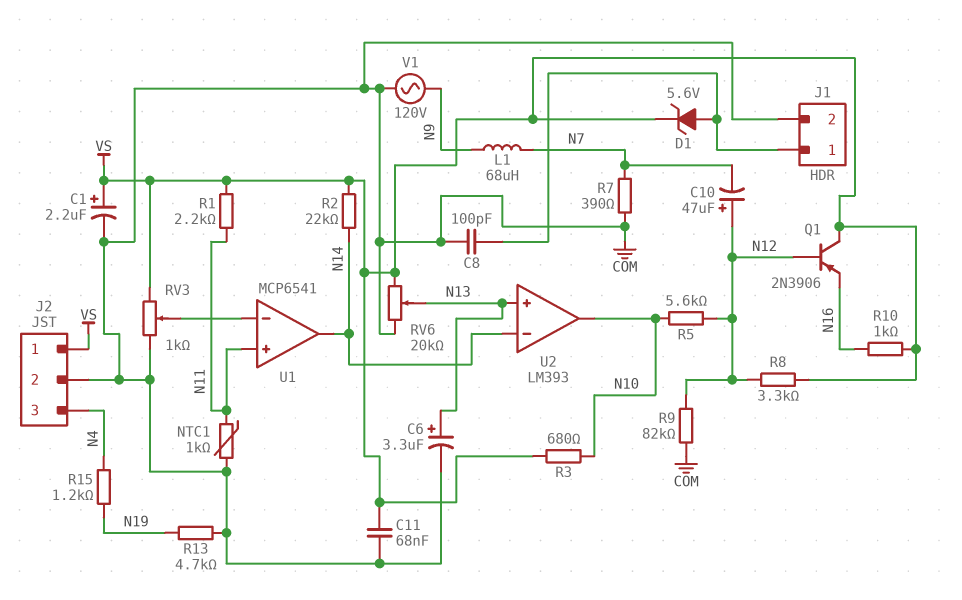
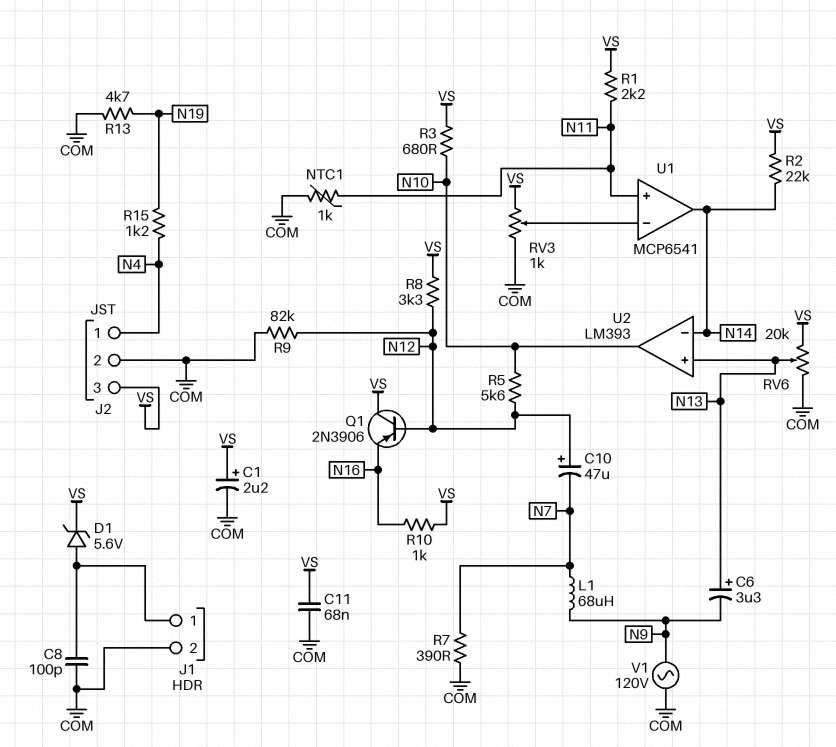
C6: 3.3uF (plus N13, minus COM) -> 3.3uF (plus N13, minus N9)
J2 pin 1: VS -> N4
J2 pin 3: N4 -> VS

